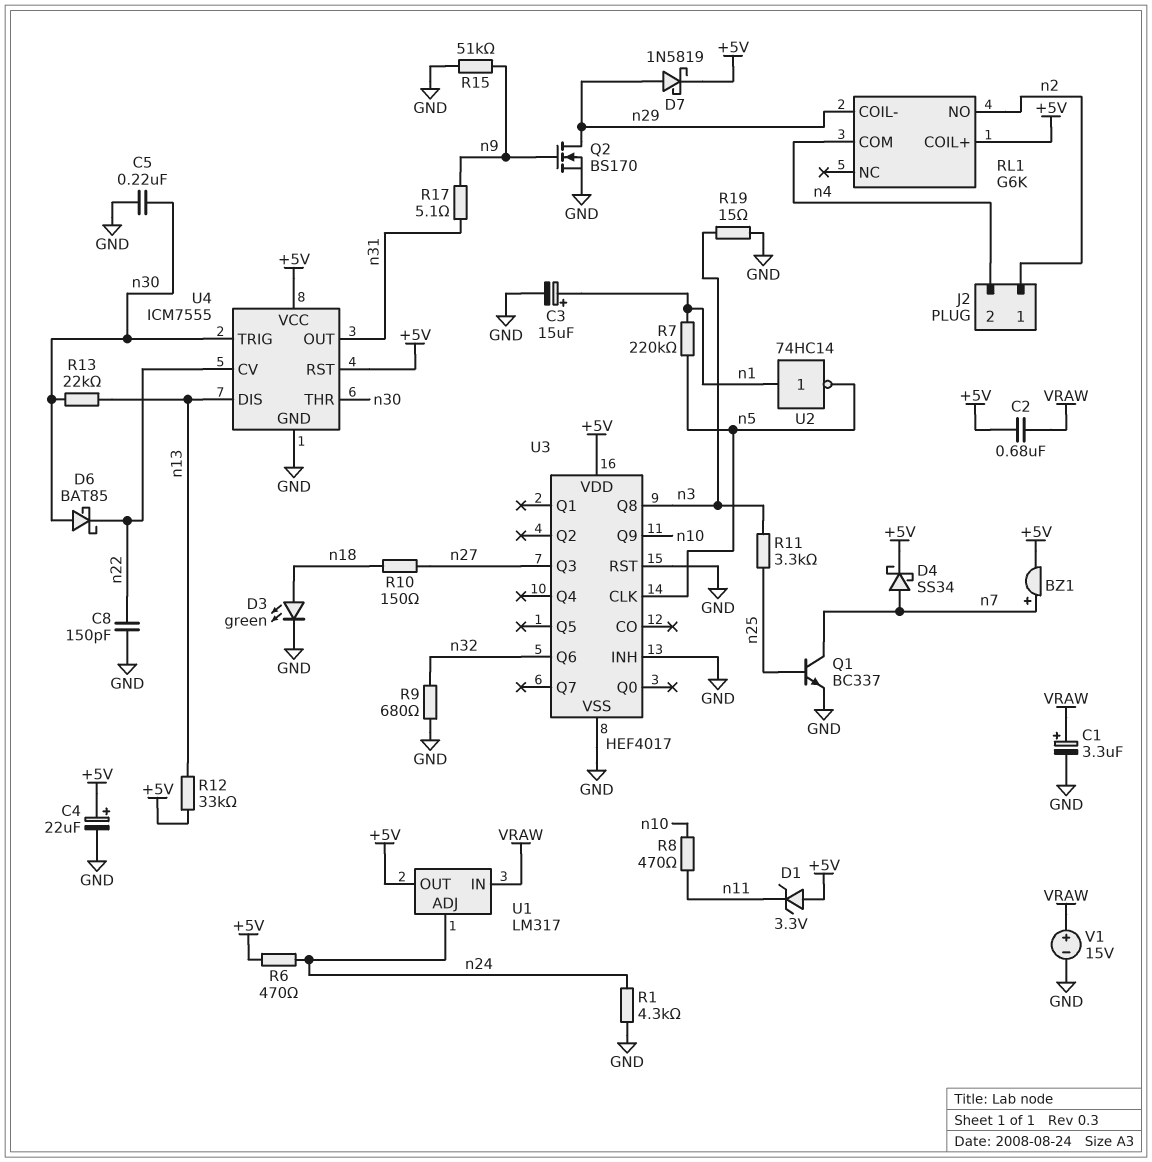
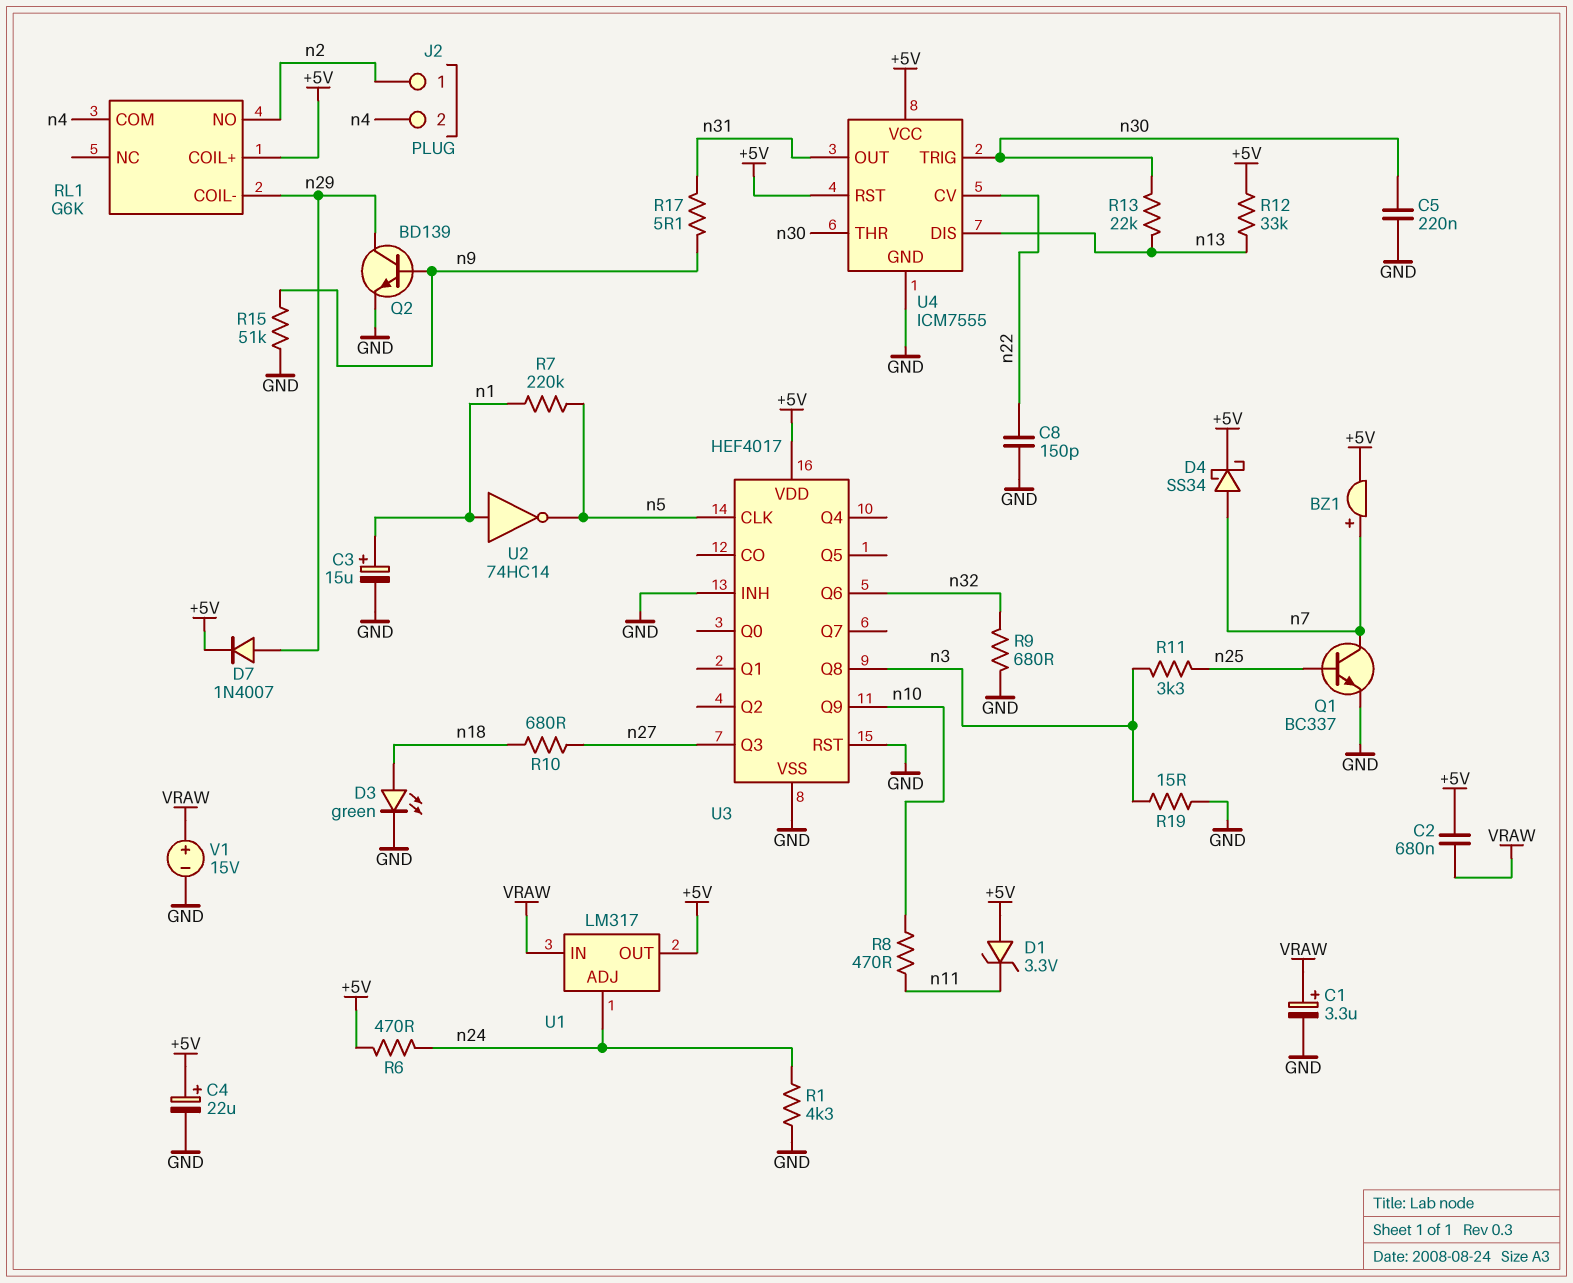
D6: schottky BAT85 (A n30, K n22) -> none
D7: schottky 1N5819 (A n29, K +5V) -> diode 1N4007 (A n29, K +5V)
Q2: NMOS BS170 (G n9, D n29, S GND) -> NPN BD139 (B n9, C n29, E GND)
R10: 150 (n18, n27) -> 680 (n18, n27)

